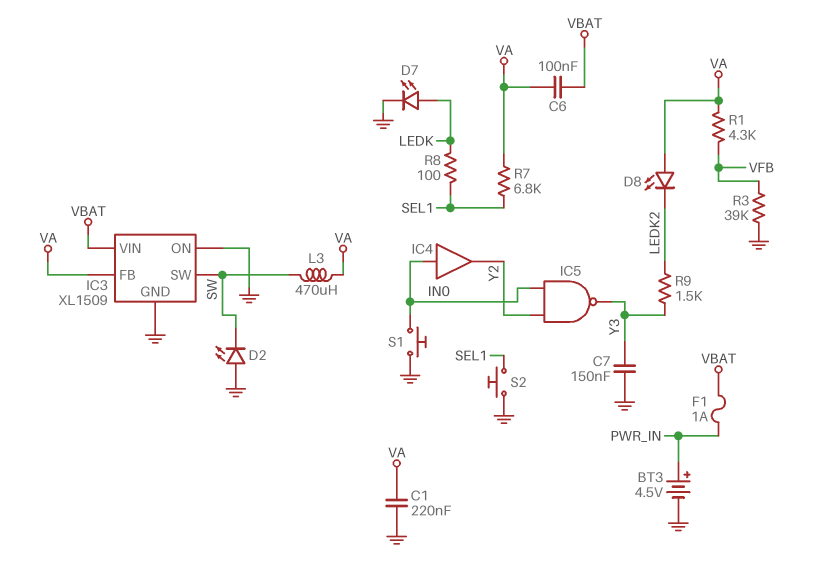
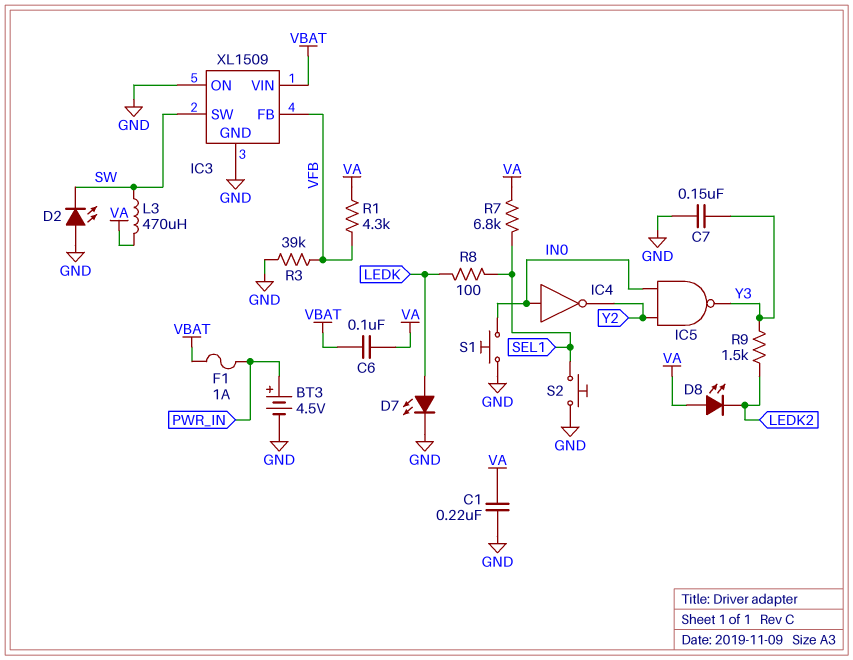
IC3 pin FB: VA -> VFB
IC4: buffer (in IN0, out Y2) -> NOT (in IN0, out Y2)

